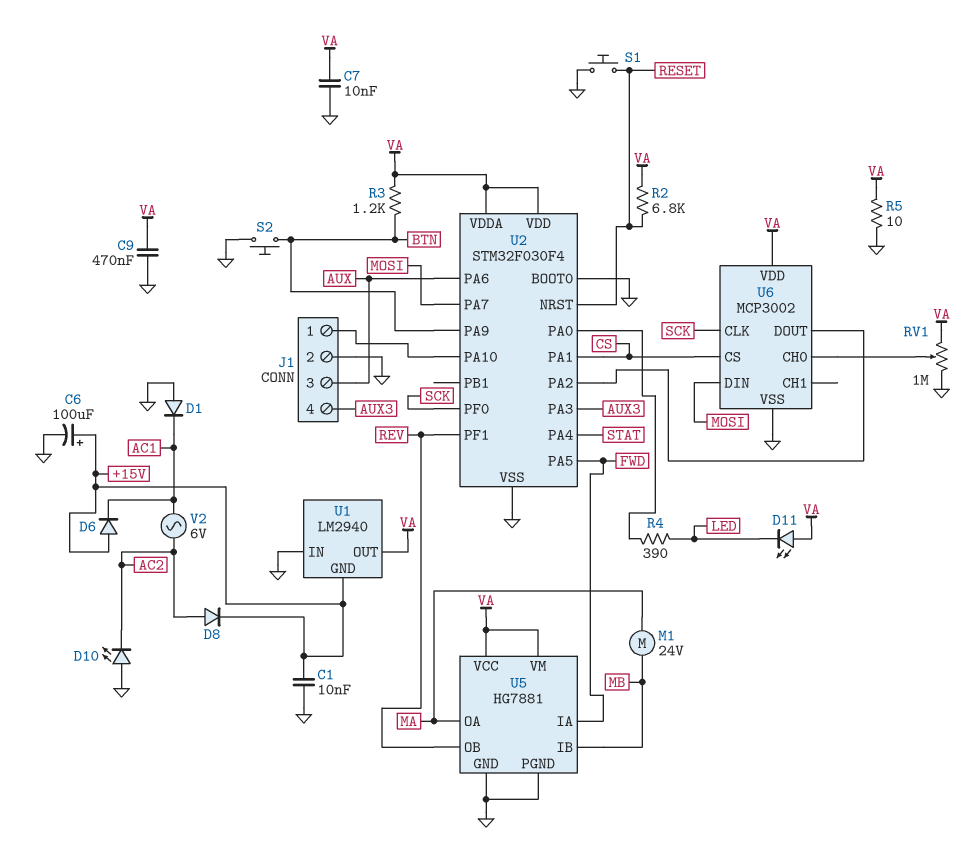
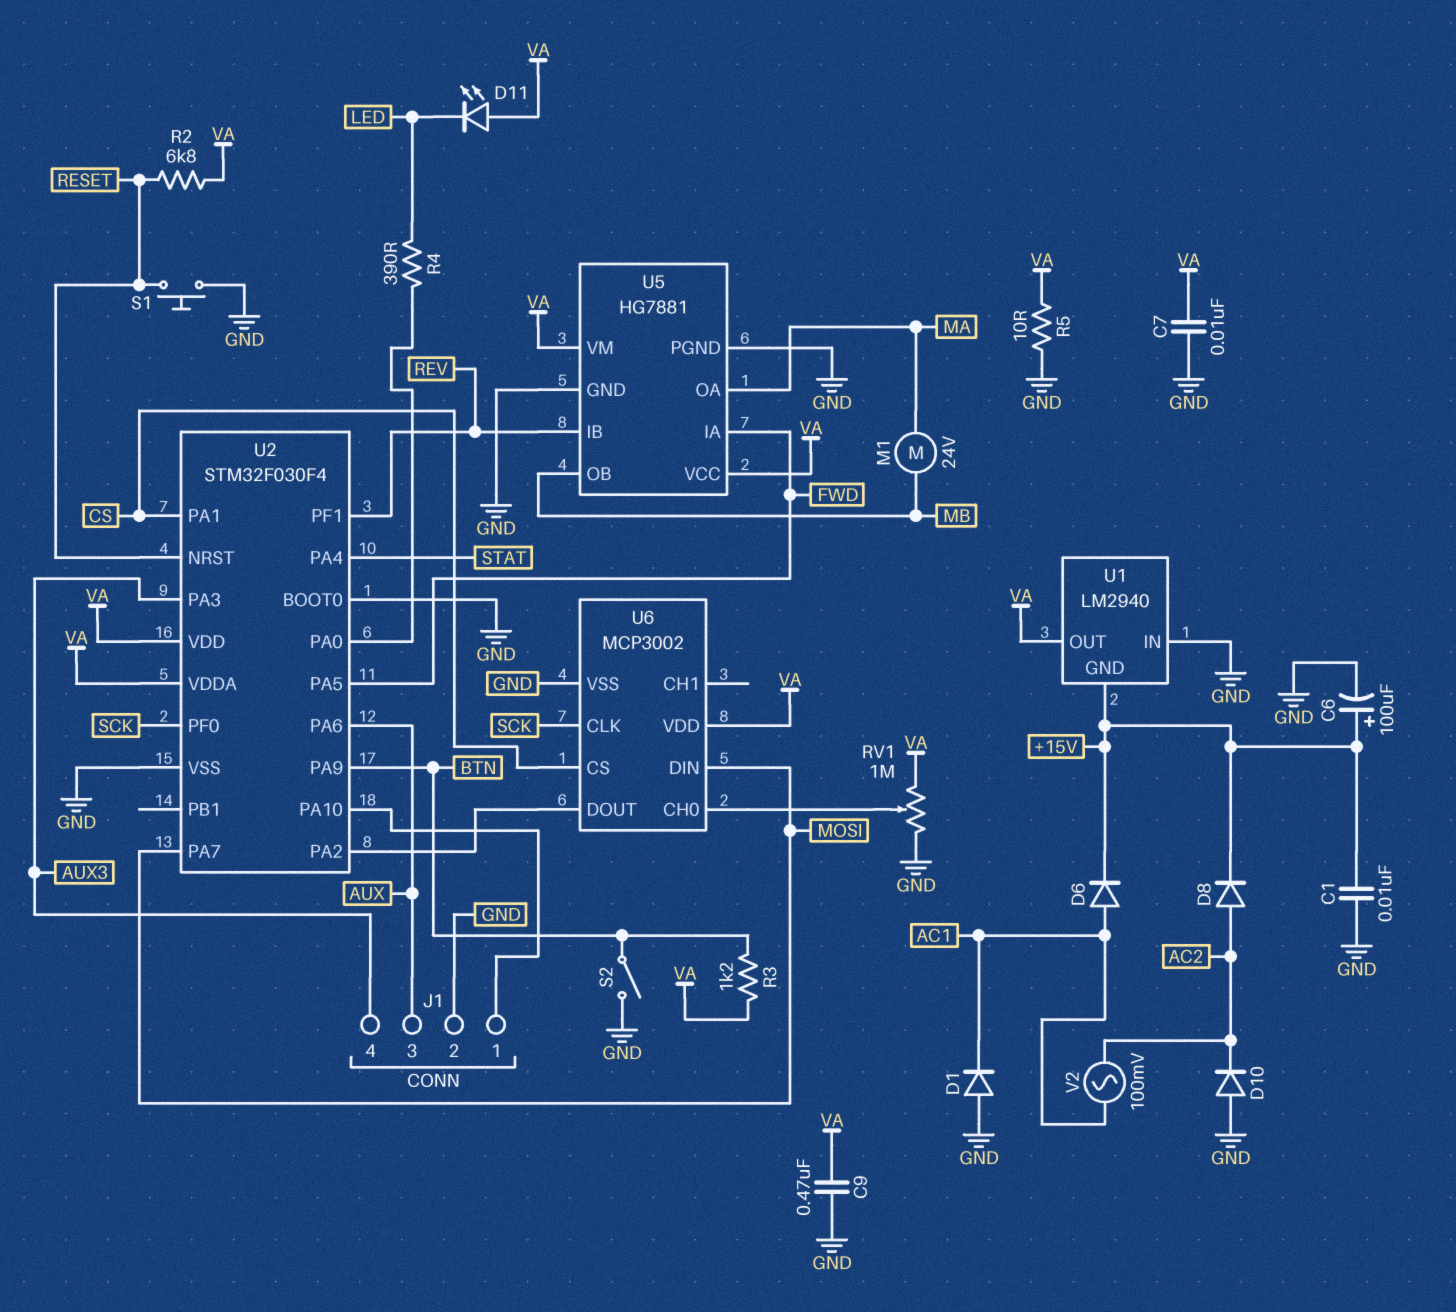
D6: diode (A +15V, K AC1) -> diode (A AC1, K +15V)
D10: LED (A GND, K AC2) -> diode (A GND, K AC2)
S2: button (BTN, GND) -> switch (BTN, GND)
U5 pin IB: MB -> REV
U5 pin OB: REV -> MB
V2: AC 6V (AC1, AC2) -> AC 100mV (AC1, AC2)

